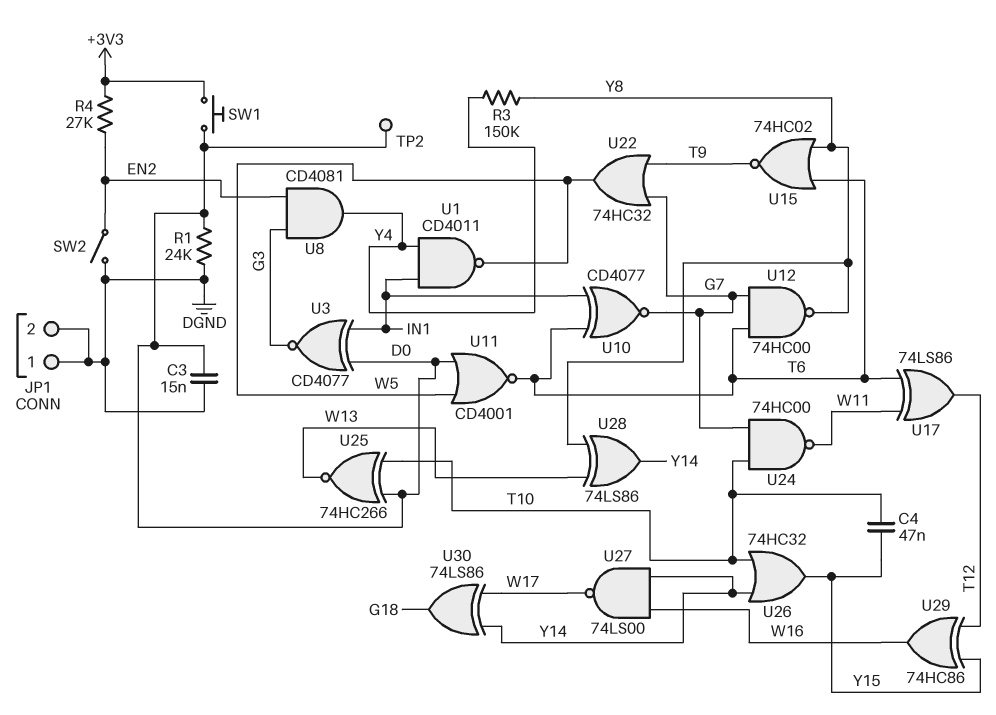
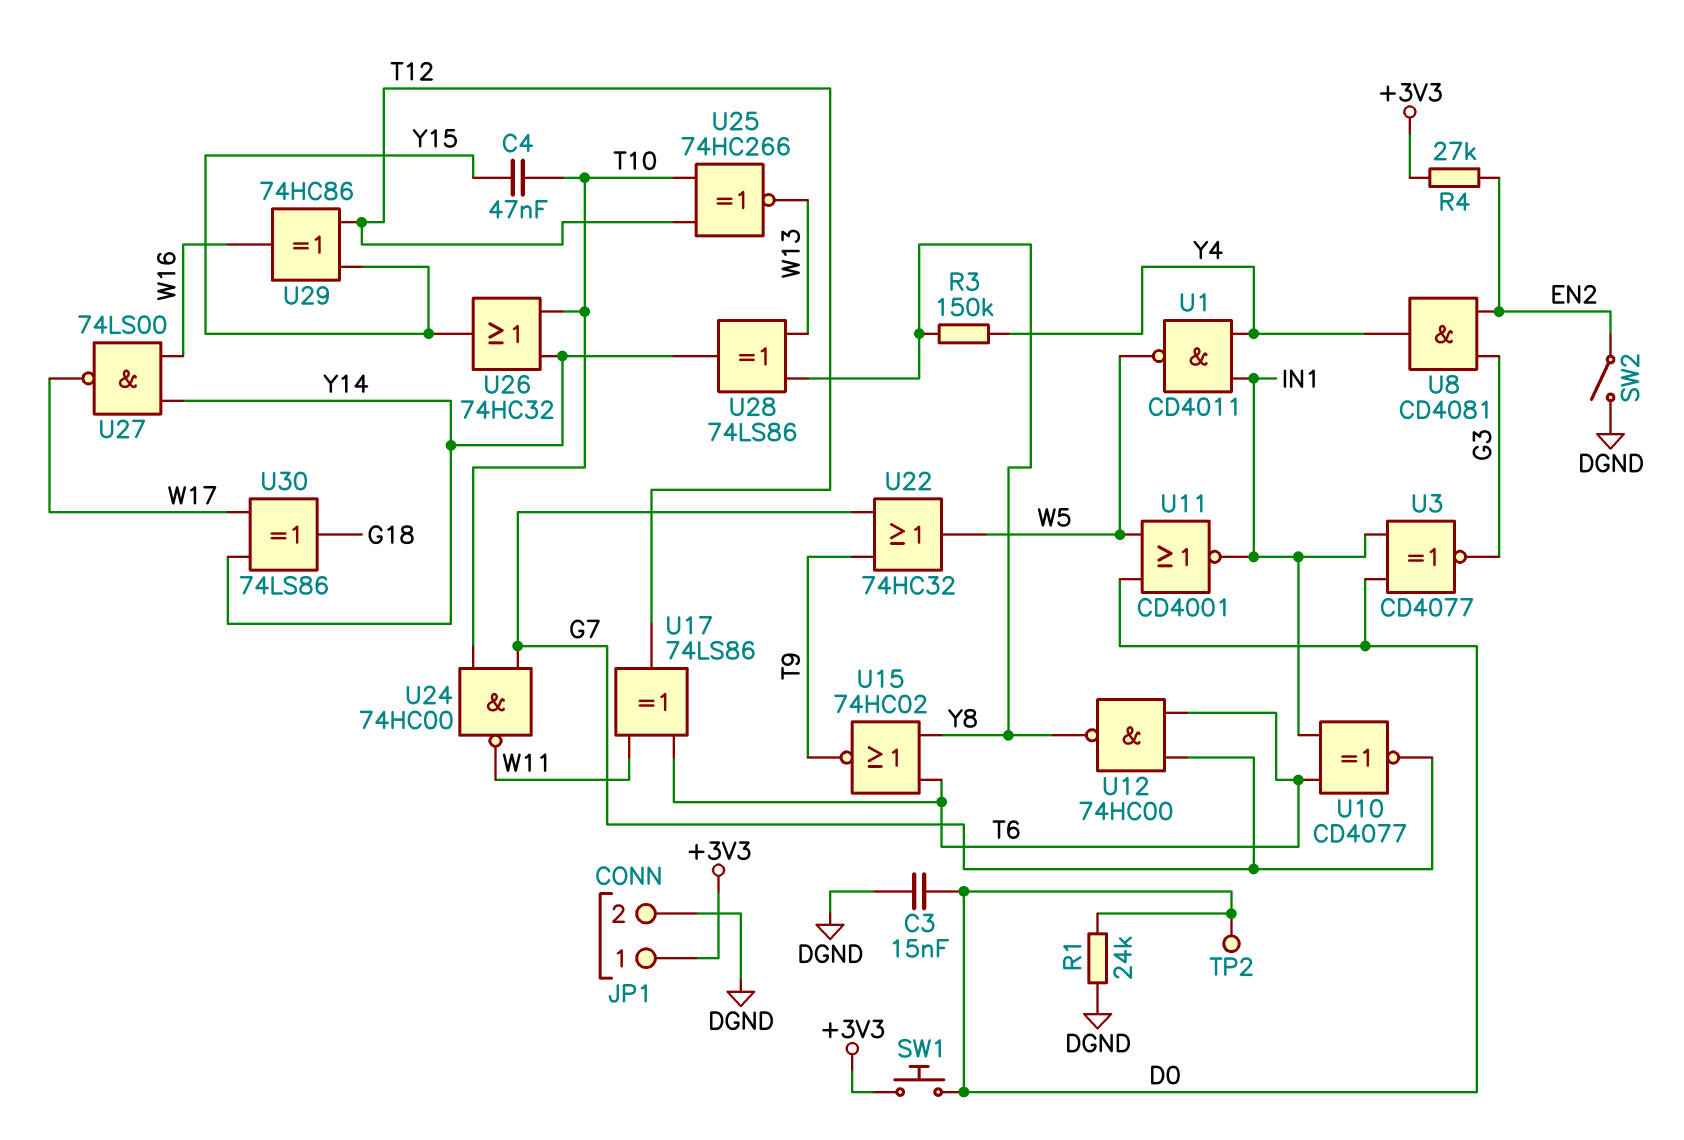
JP1 pin 1: DGND -> +3V3
U11: NOR CD4001 (in D0, in W5, out T6) -> NOR CD4001 (in D0, in W5, out IN1)
U25: XNOR 74HC266 (in D0, in T10, out W13) -> XNOR 74HC266 (in T10, in T12, out W13)

